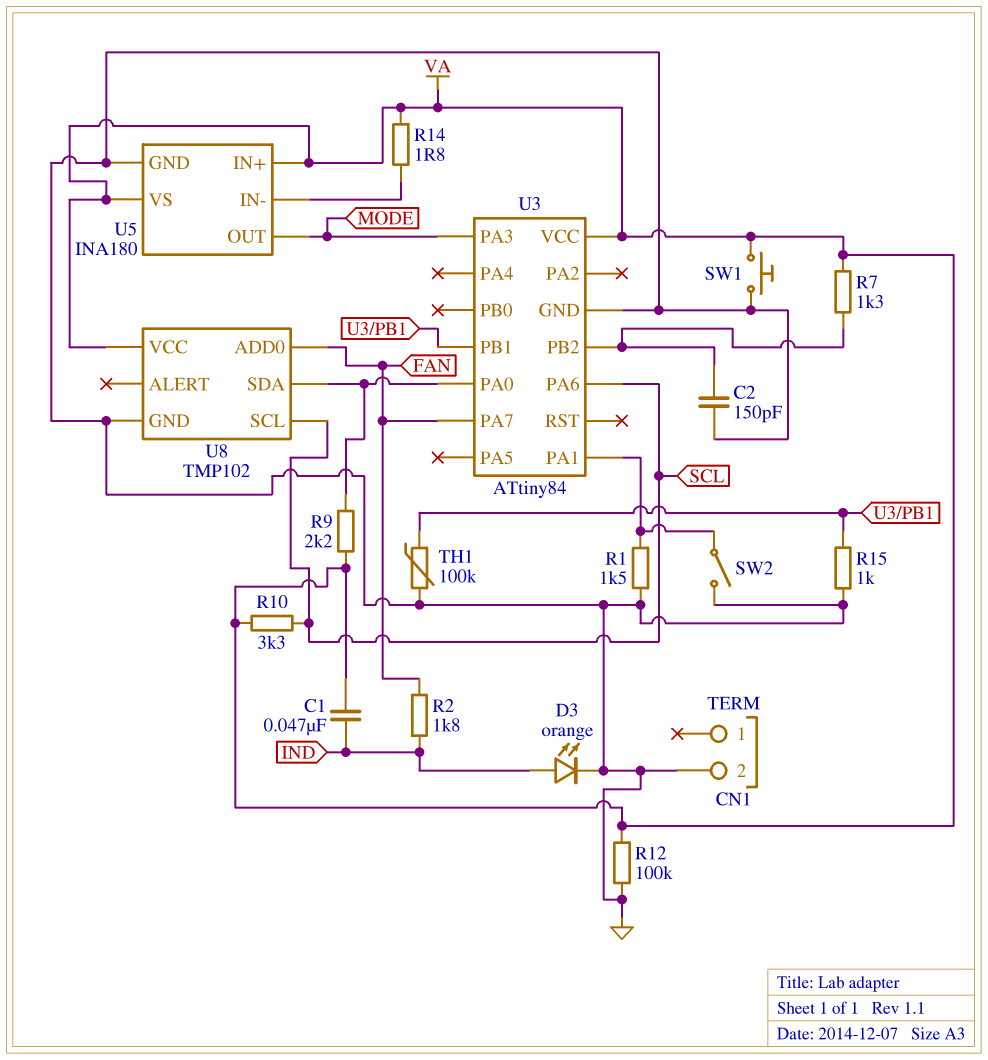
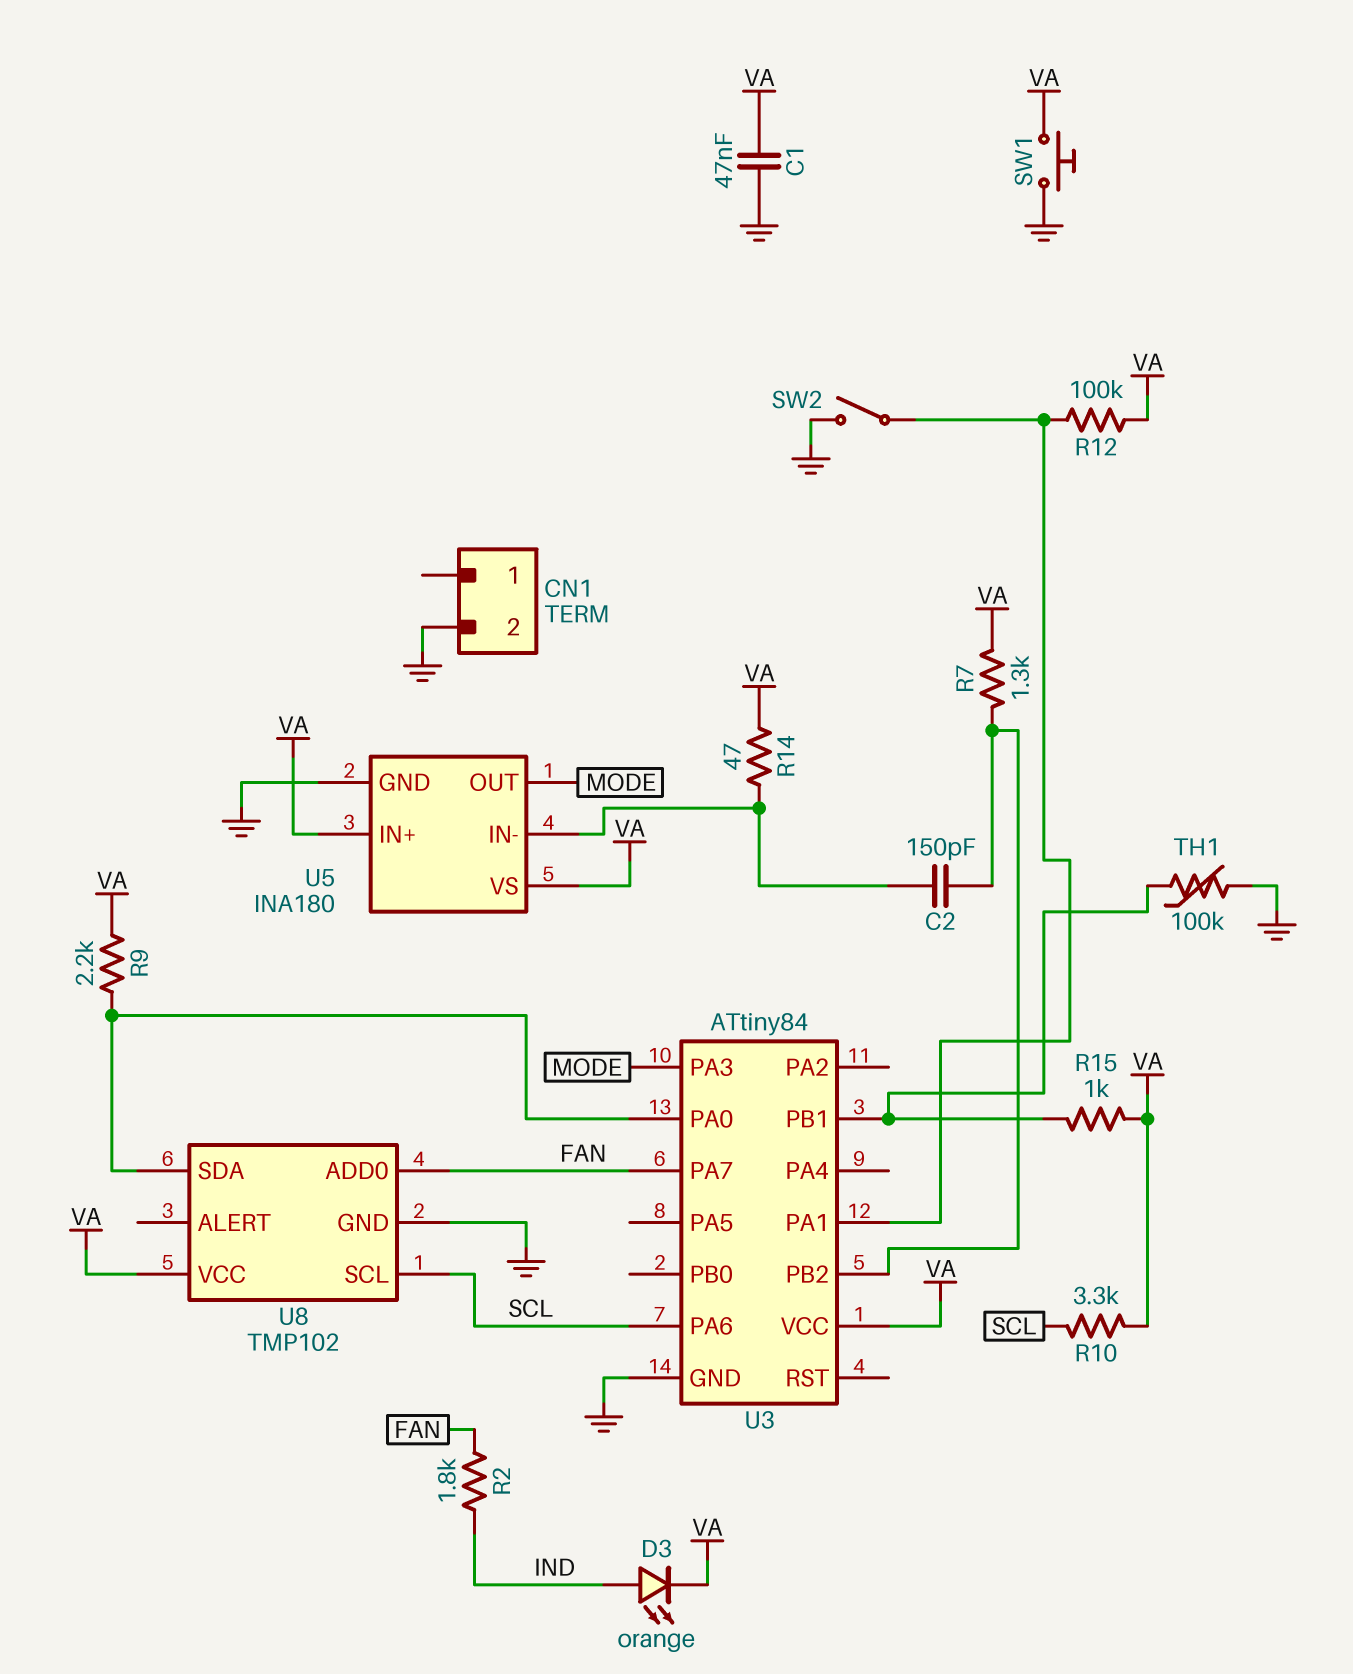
C1: 47nF (IND, VA) -> 47nF (GND, VA)
C2: 150pF (GND, U3/PB2) -> 150pF (U3/PB2, U5/IN-)
D3: LED orange (A IND, K GND) -> LED orange (A IND, K VA)
R1: 1.5k (GND, U3/PA1) -> none
R12: 100k (GND, VA) -> 100k (U3/PA1, VA)
R14: 1.8 (U5/IN-, VA) -> 47 (U5/IN-, VA)
R15: 1k (GND, U3/PB1) -> 1k (U3/PB1, VA)

